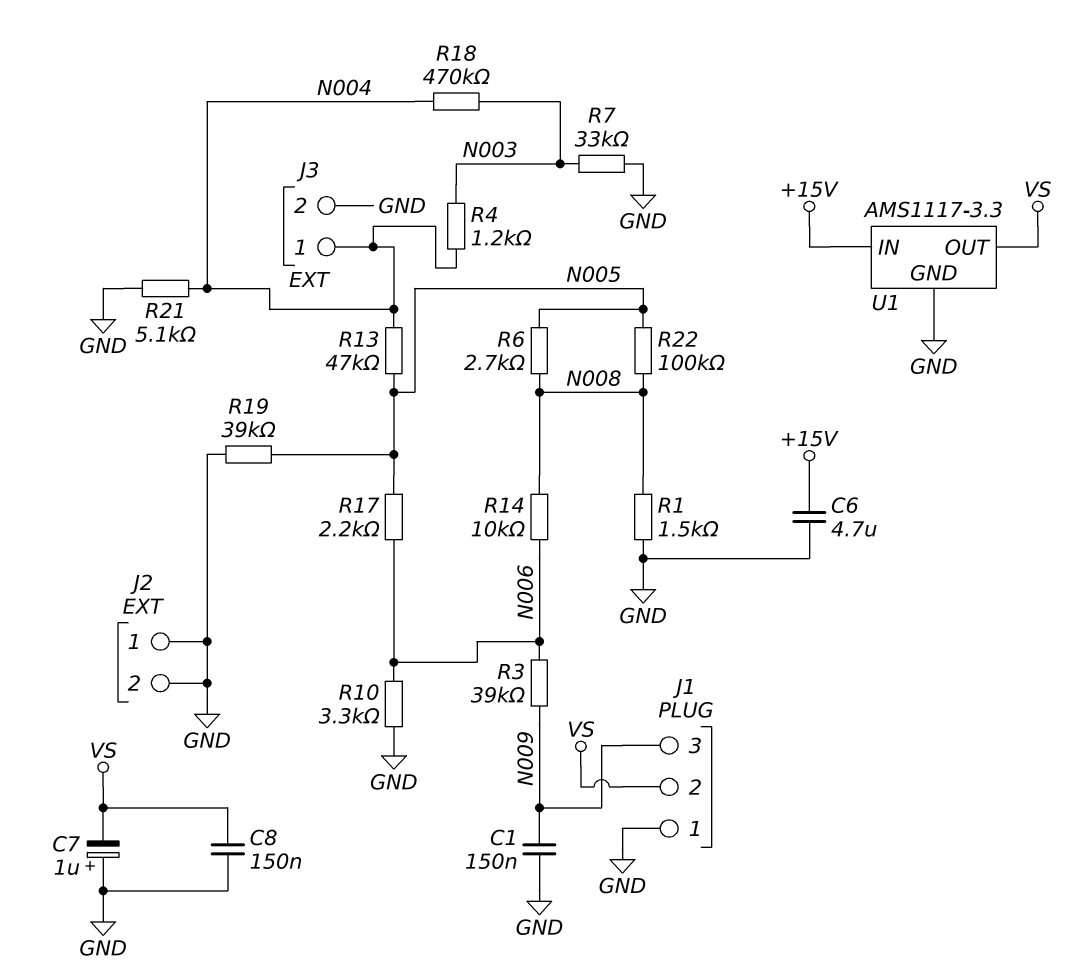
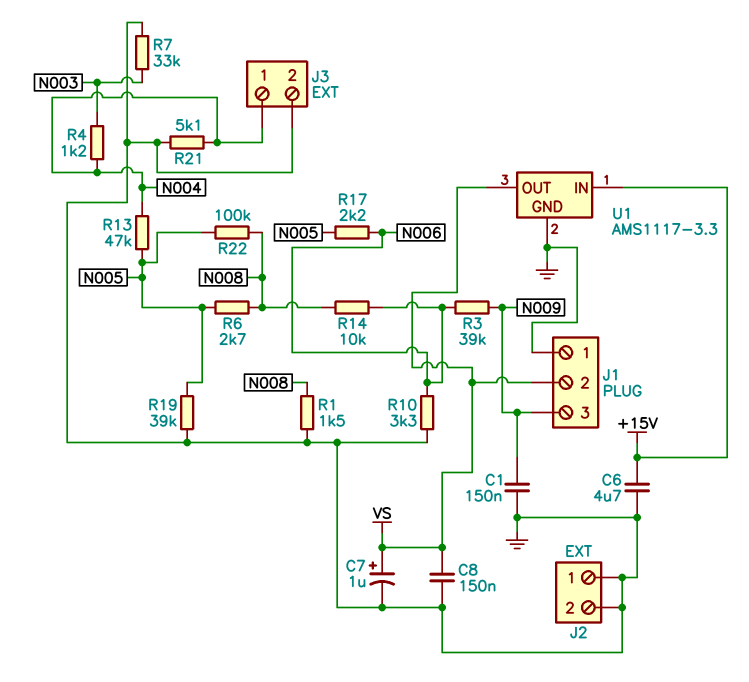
C7: 1uF (plus GND, minus VS) -> 1uF (plus VS, minus GND)
R18: 470k (N003, N004) -> none

